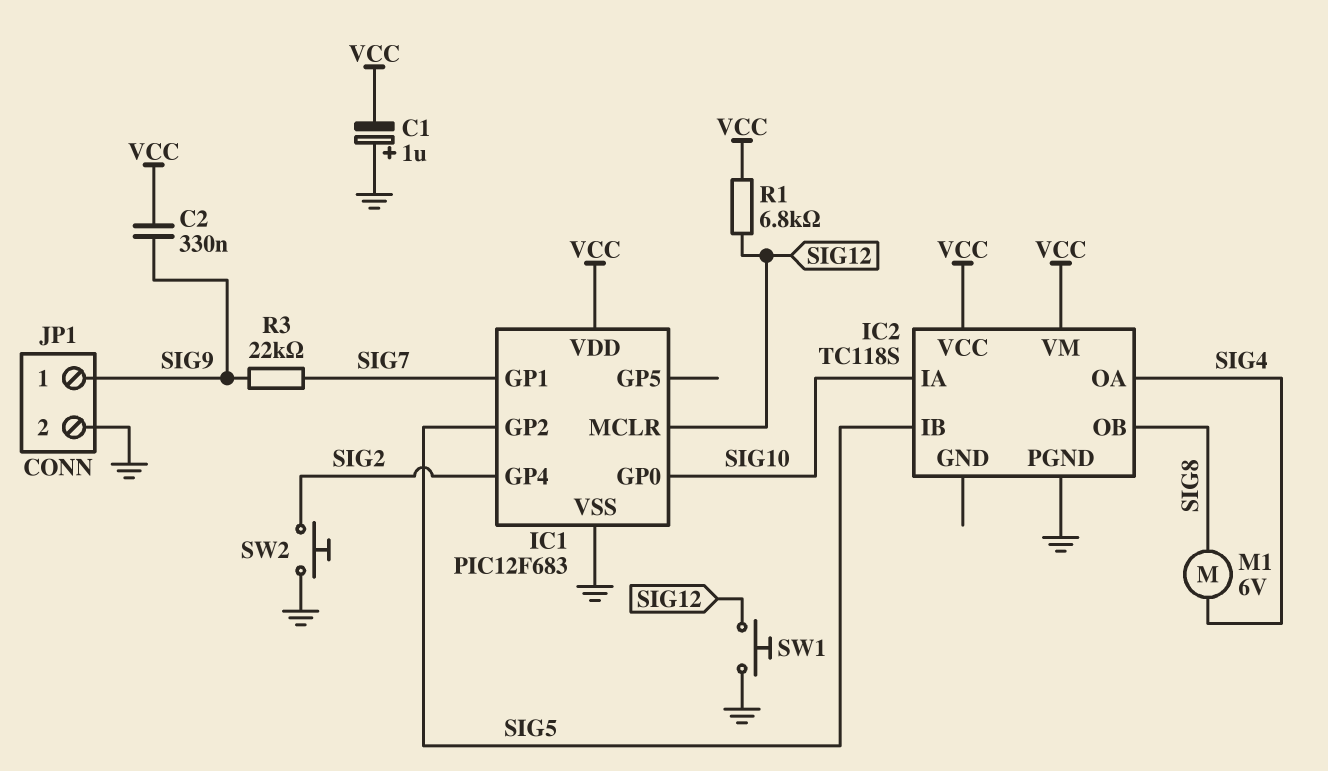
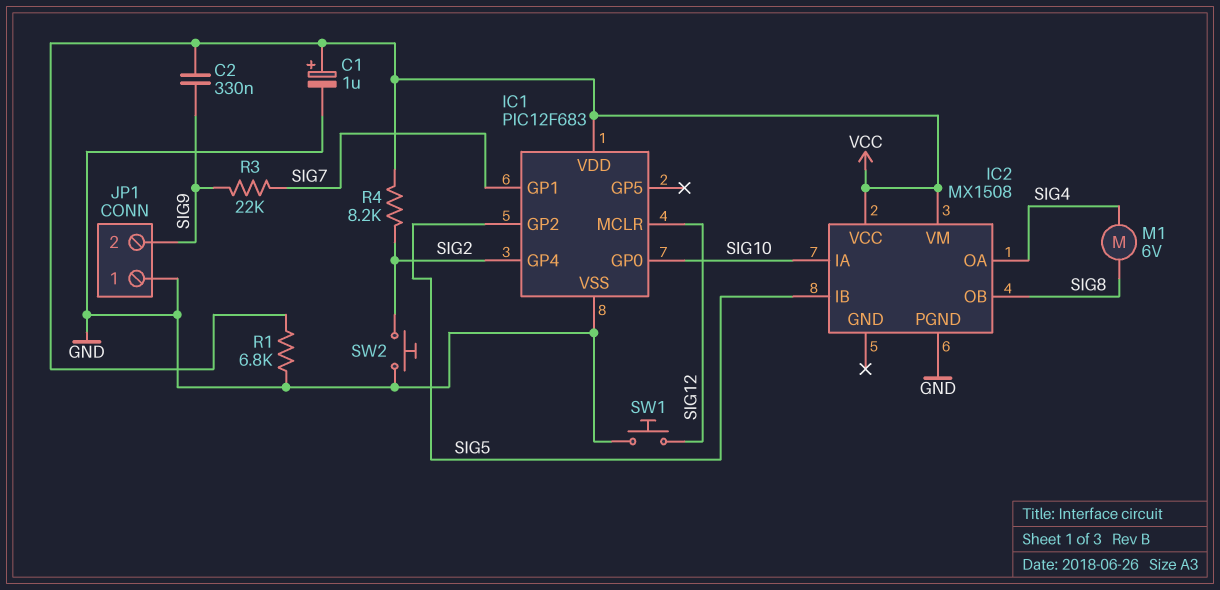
C1: 1uF (plus GND, minus VCC) -> 1uF (plus VCC, minus GND)
IC2: TC118S -> MX1508
JP1 pin 1: SIG9 -> GND
JP1 pin 2: GND -> SIG9
R1: 6.8k (SIG12, VCC) -> 6.8k (GND, VCC)
R4: none -> 8.2k (SIG2, VCC)

